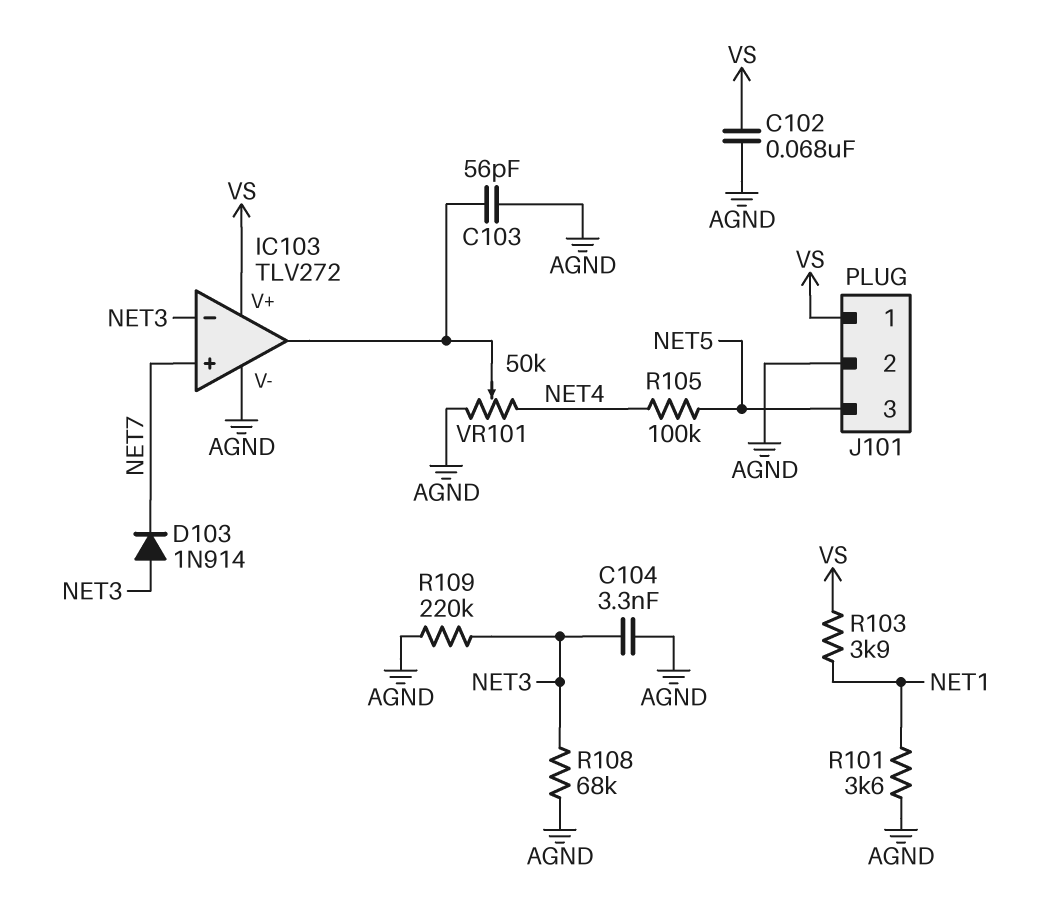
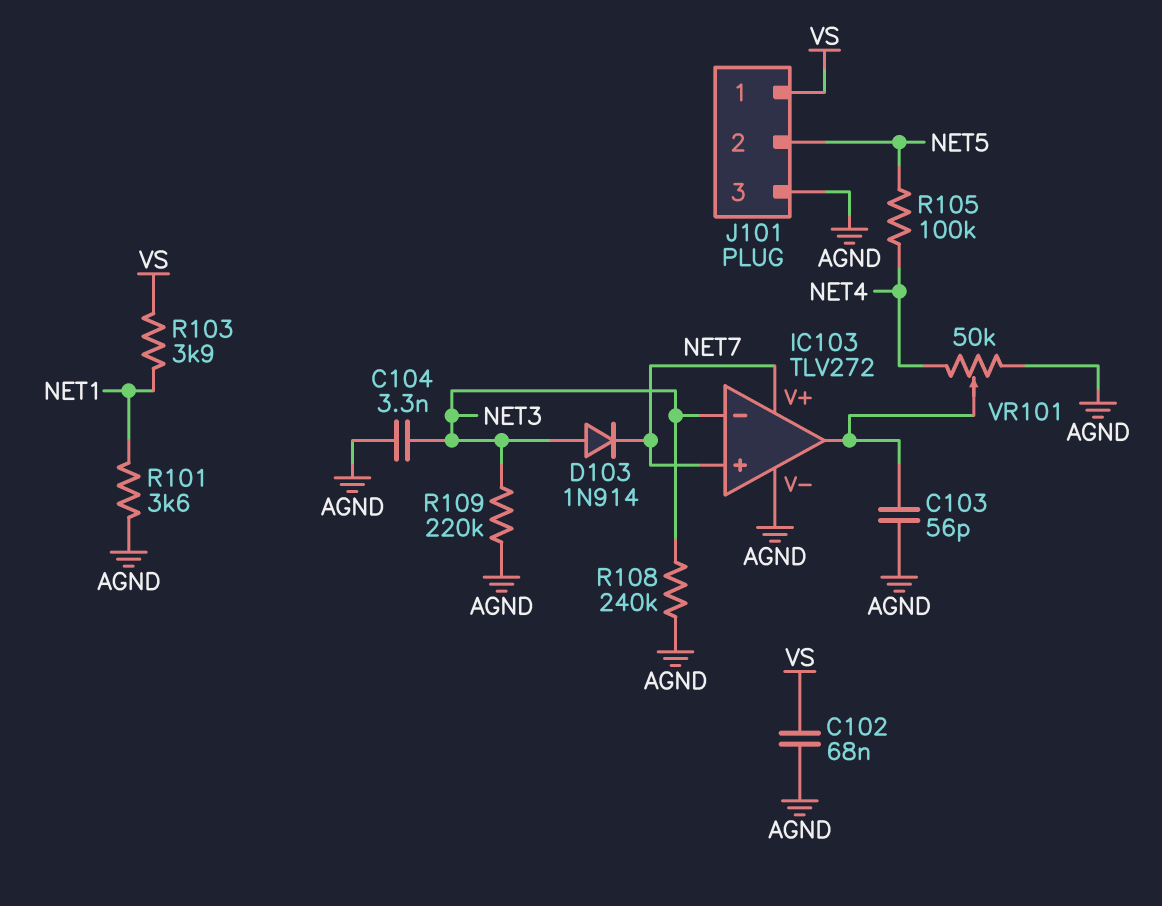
IC103 pin V+: VS -> NET7
J101 pin 2: AGND -> NET5
J101 pin 3: NET5 -> AGND
R108: 68k (AGND, NET3) -> 240k (AGND, NET3)

